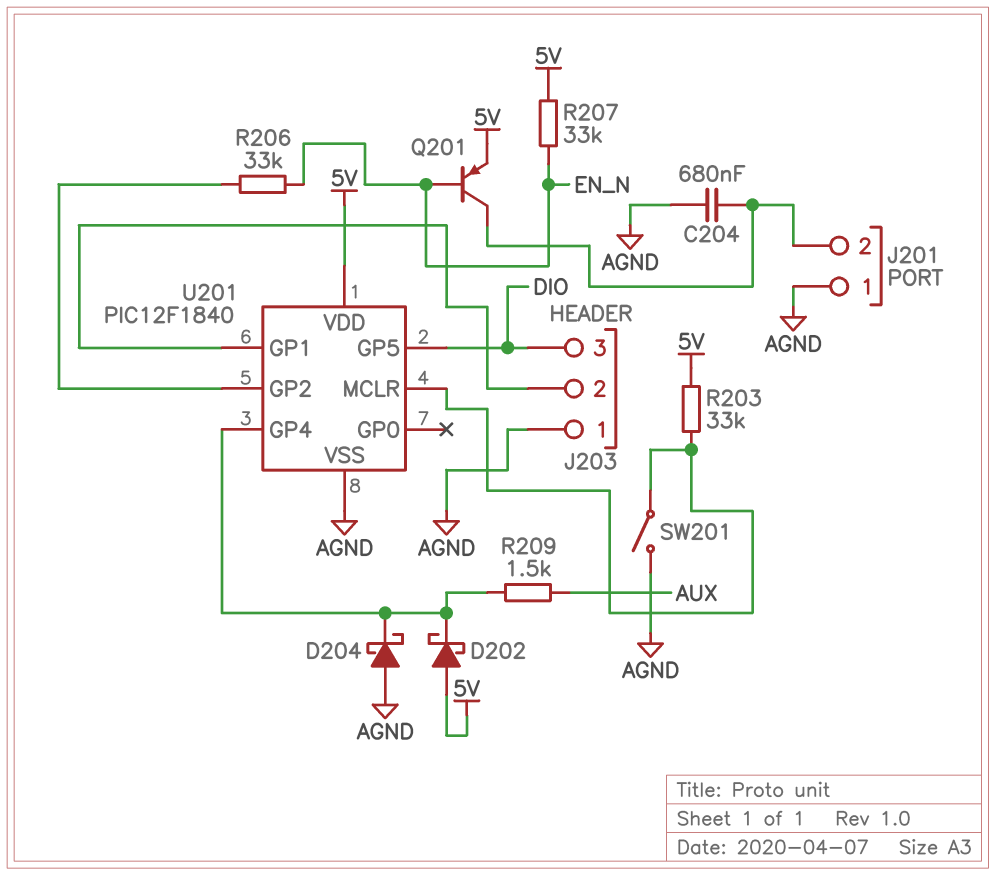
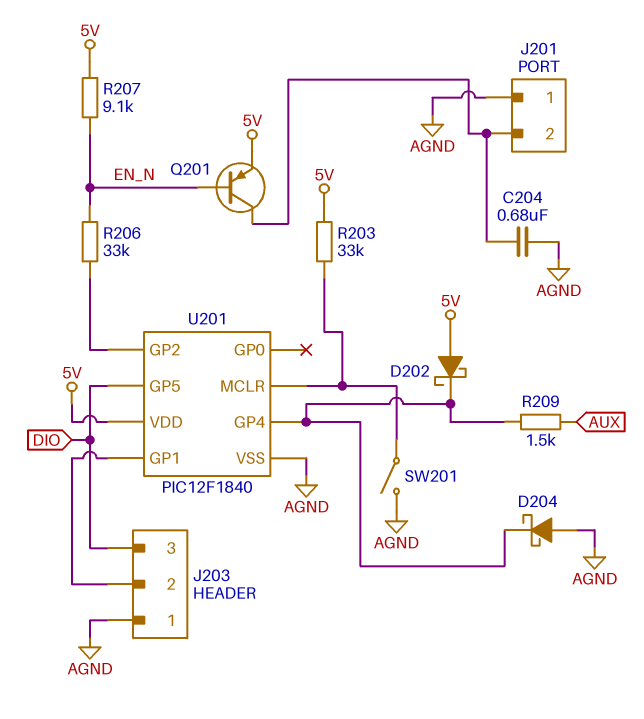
R207: 33k (5V, EN_N) -> 9.1k (5V, EN_N)

